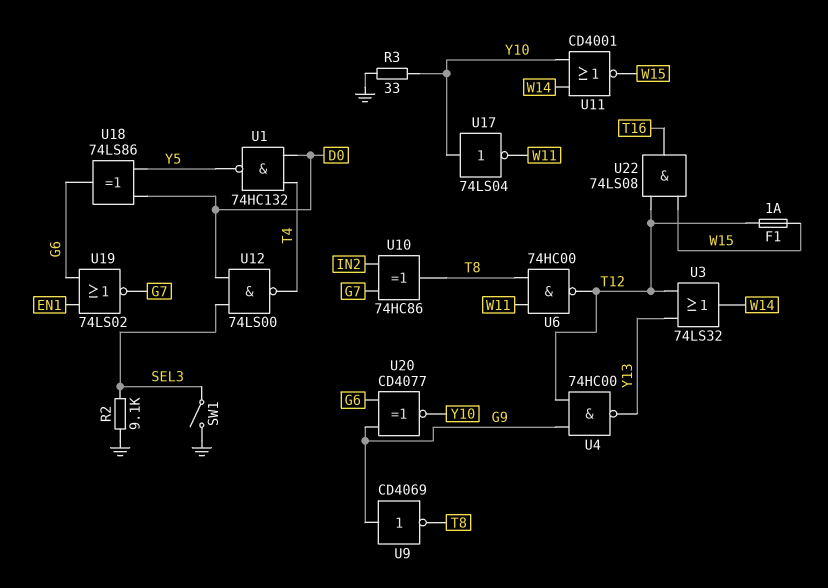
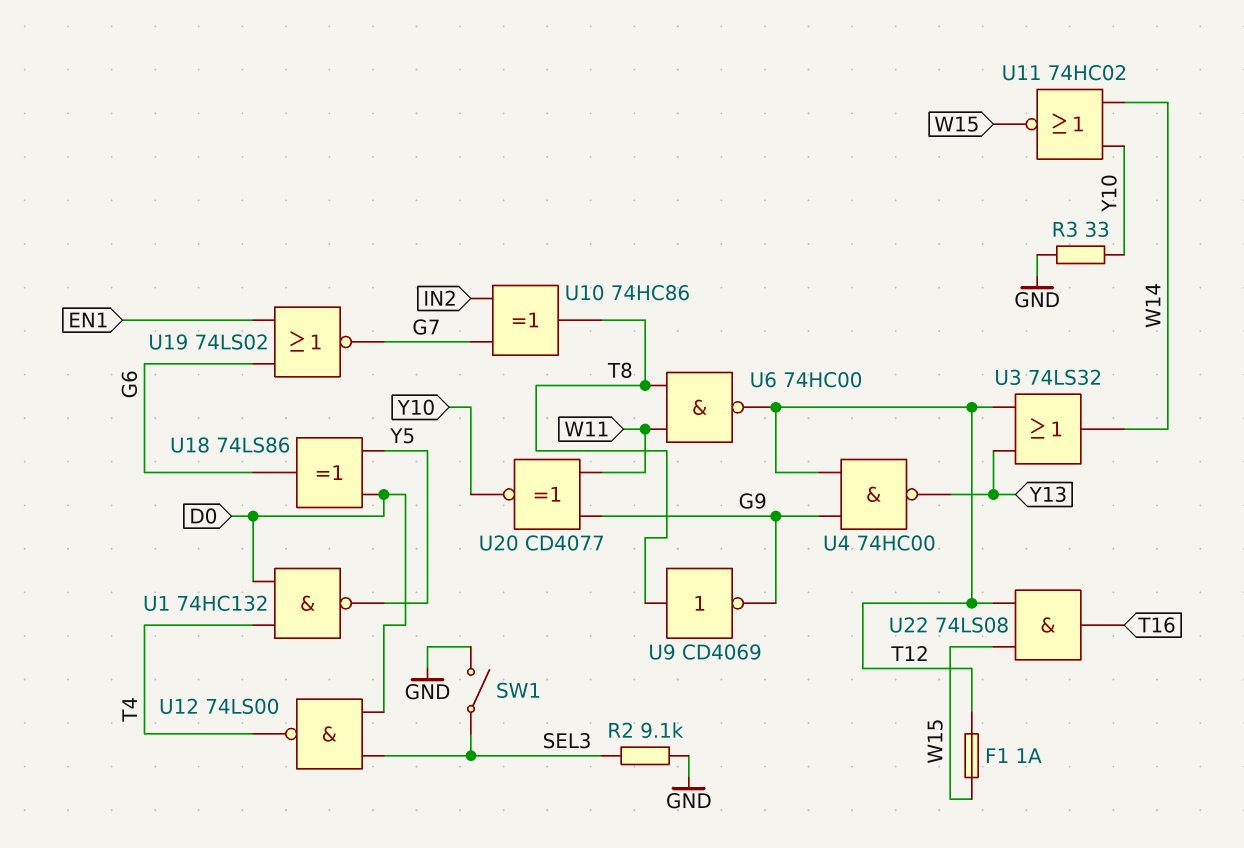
U9: NOT CD4069 (in G9, out T8) -> NOT CD4069 (in T8, out G9)
U11: NOR CD4001 (in W14, in Y10, out W15) -> NOR 74HC02 (in W14, in Y10, out W15)
U17: NOT 74LS04 (in Y10, out W11) -> none
U20: XNOR CD4077 (in G6, in G9, out Y10) -> XNOR CD4077 (in G9, in W11, out Y10)

